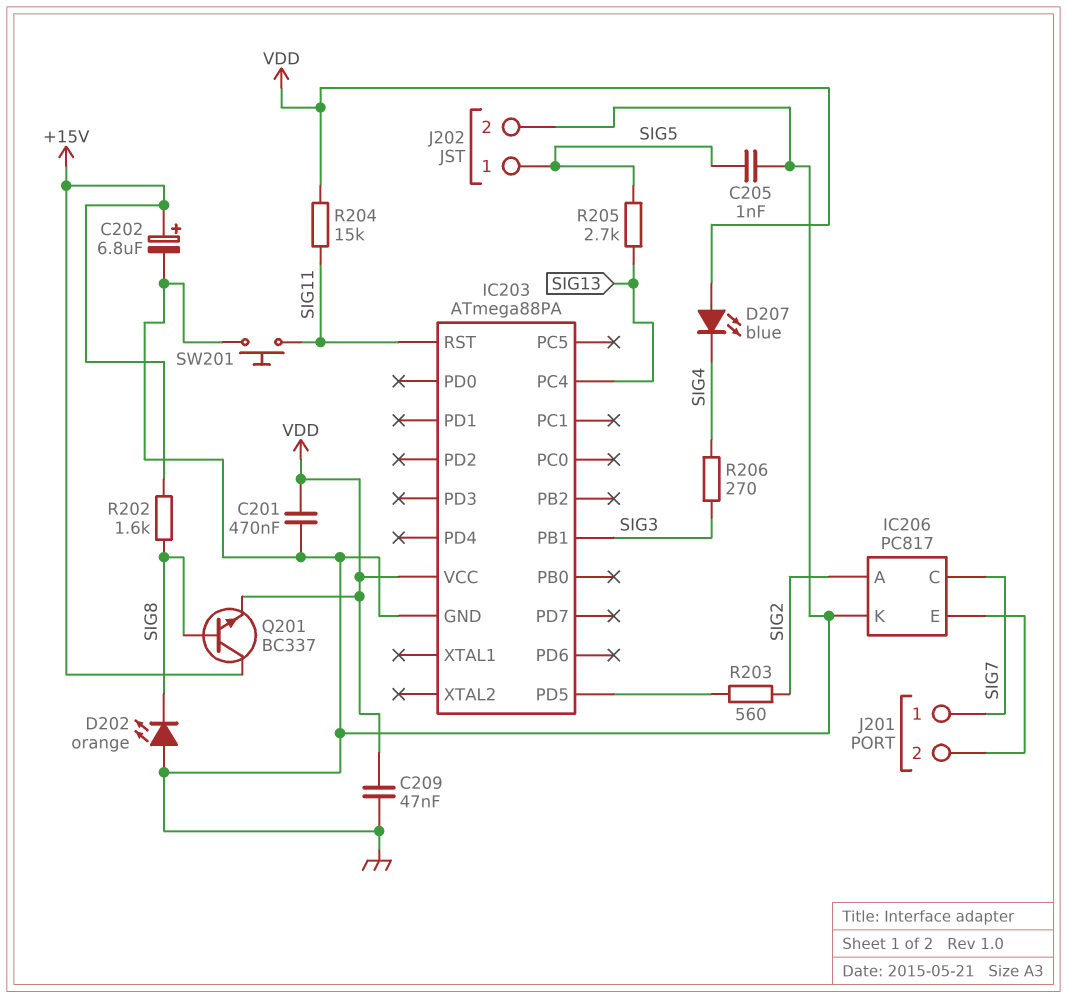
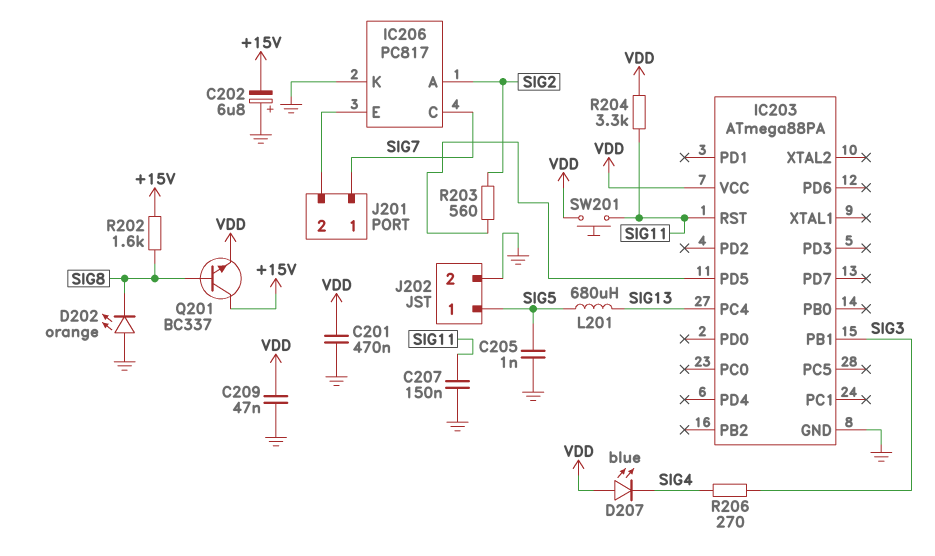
C202: 6.8uF (plus +15V, minus GND) -> 6.8uF (plus GND, minus +15V)
C207: none -> 150nF (GND, SIG11)
L201: none -> 680uH (SIG5, SIG13)
R204: 15k (SIG11, VDD) -> 3.3k (SIG11, VDD)
R205: 2.7k (SIG5, SIG13) -> none
SW201: button (GND, SIG11) -> button (SIG11, VDD)

